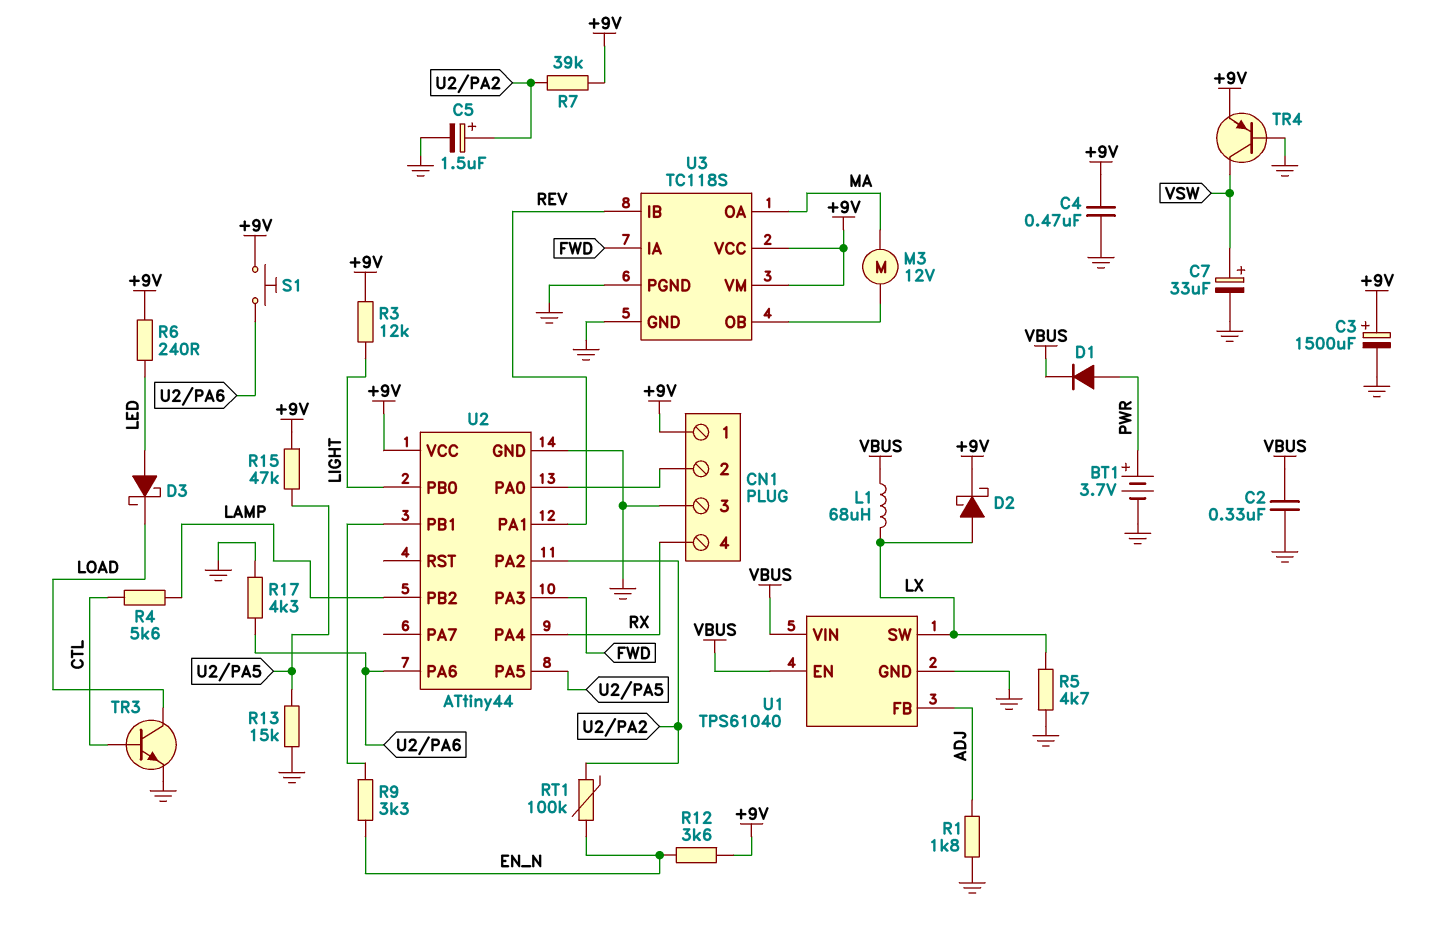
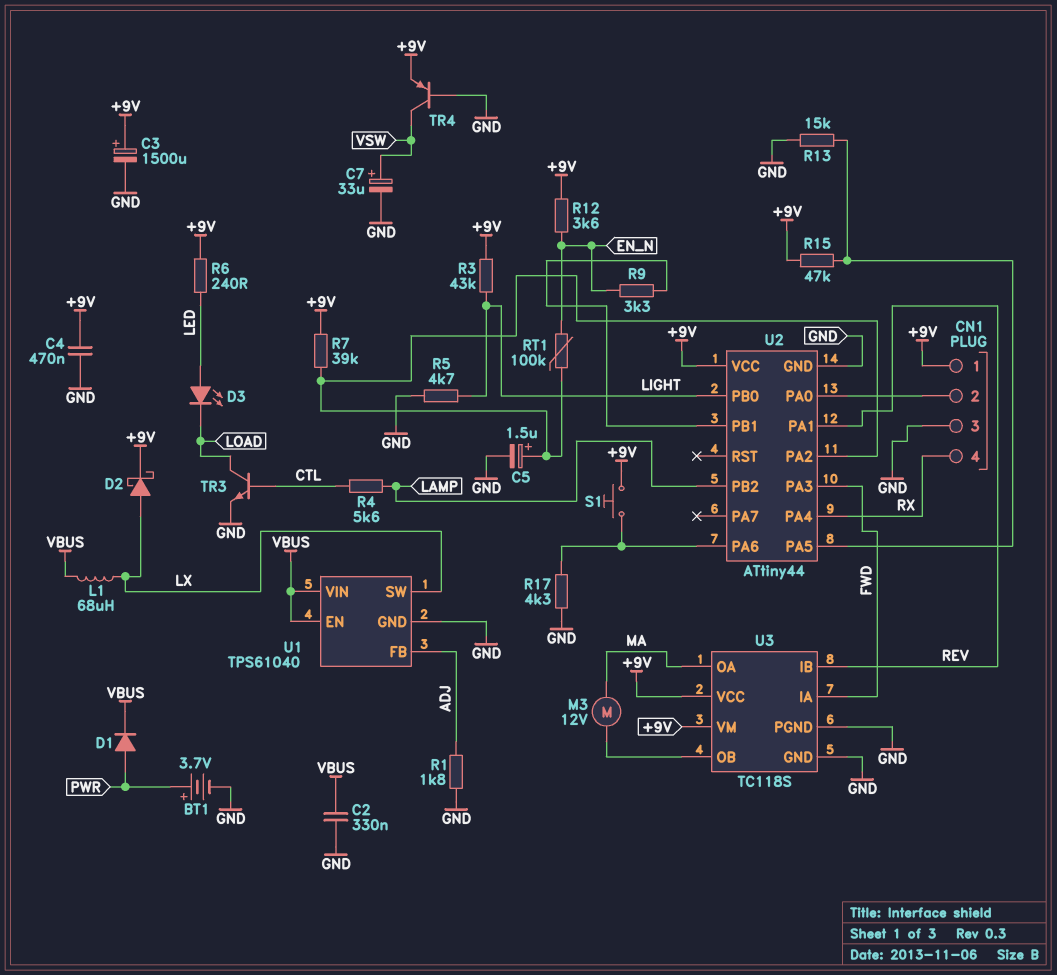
D3: schottky (A LED, K LOAD) -> LED (A LED, K LOAD)
R3: 12k (+9V, LIGHT) -> 43k (+9V, LIGHT)
R5: 4.7k (GND, LX) -> 4.7k (GND, LIGHT)

